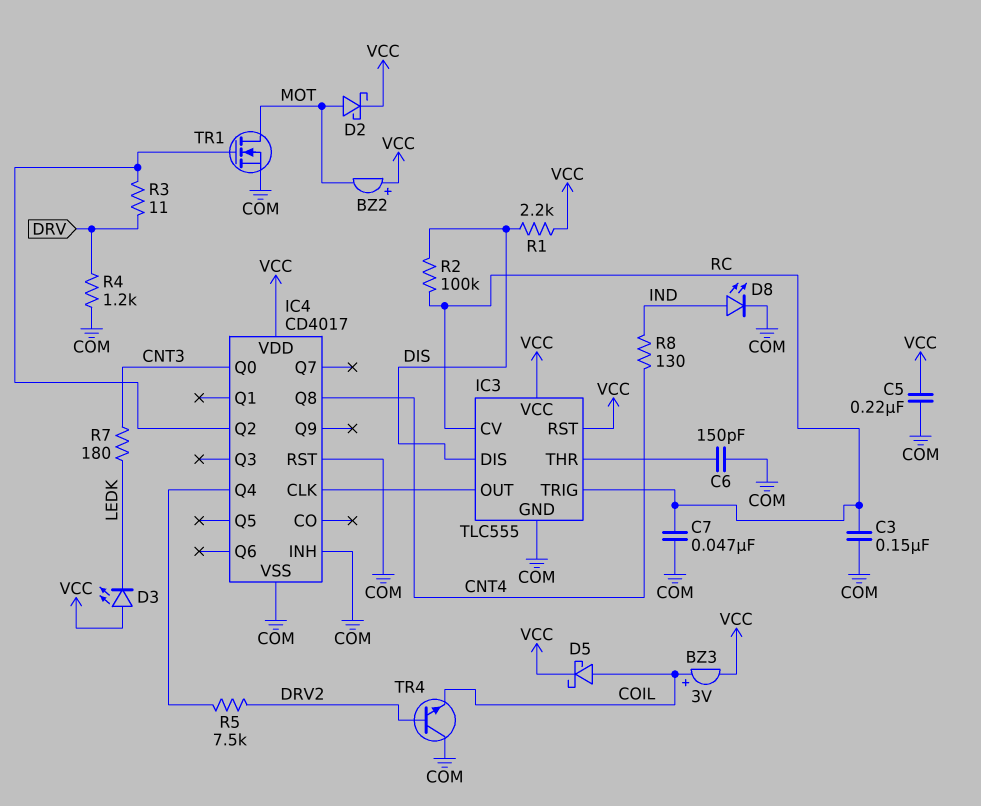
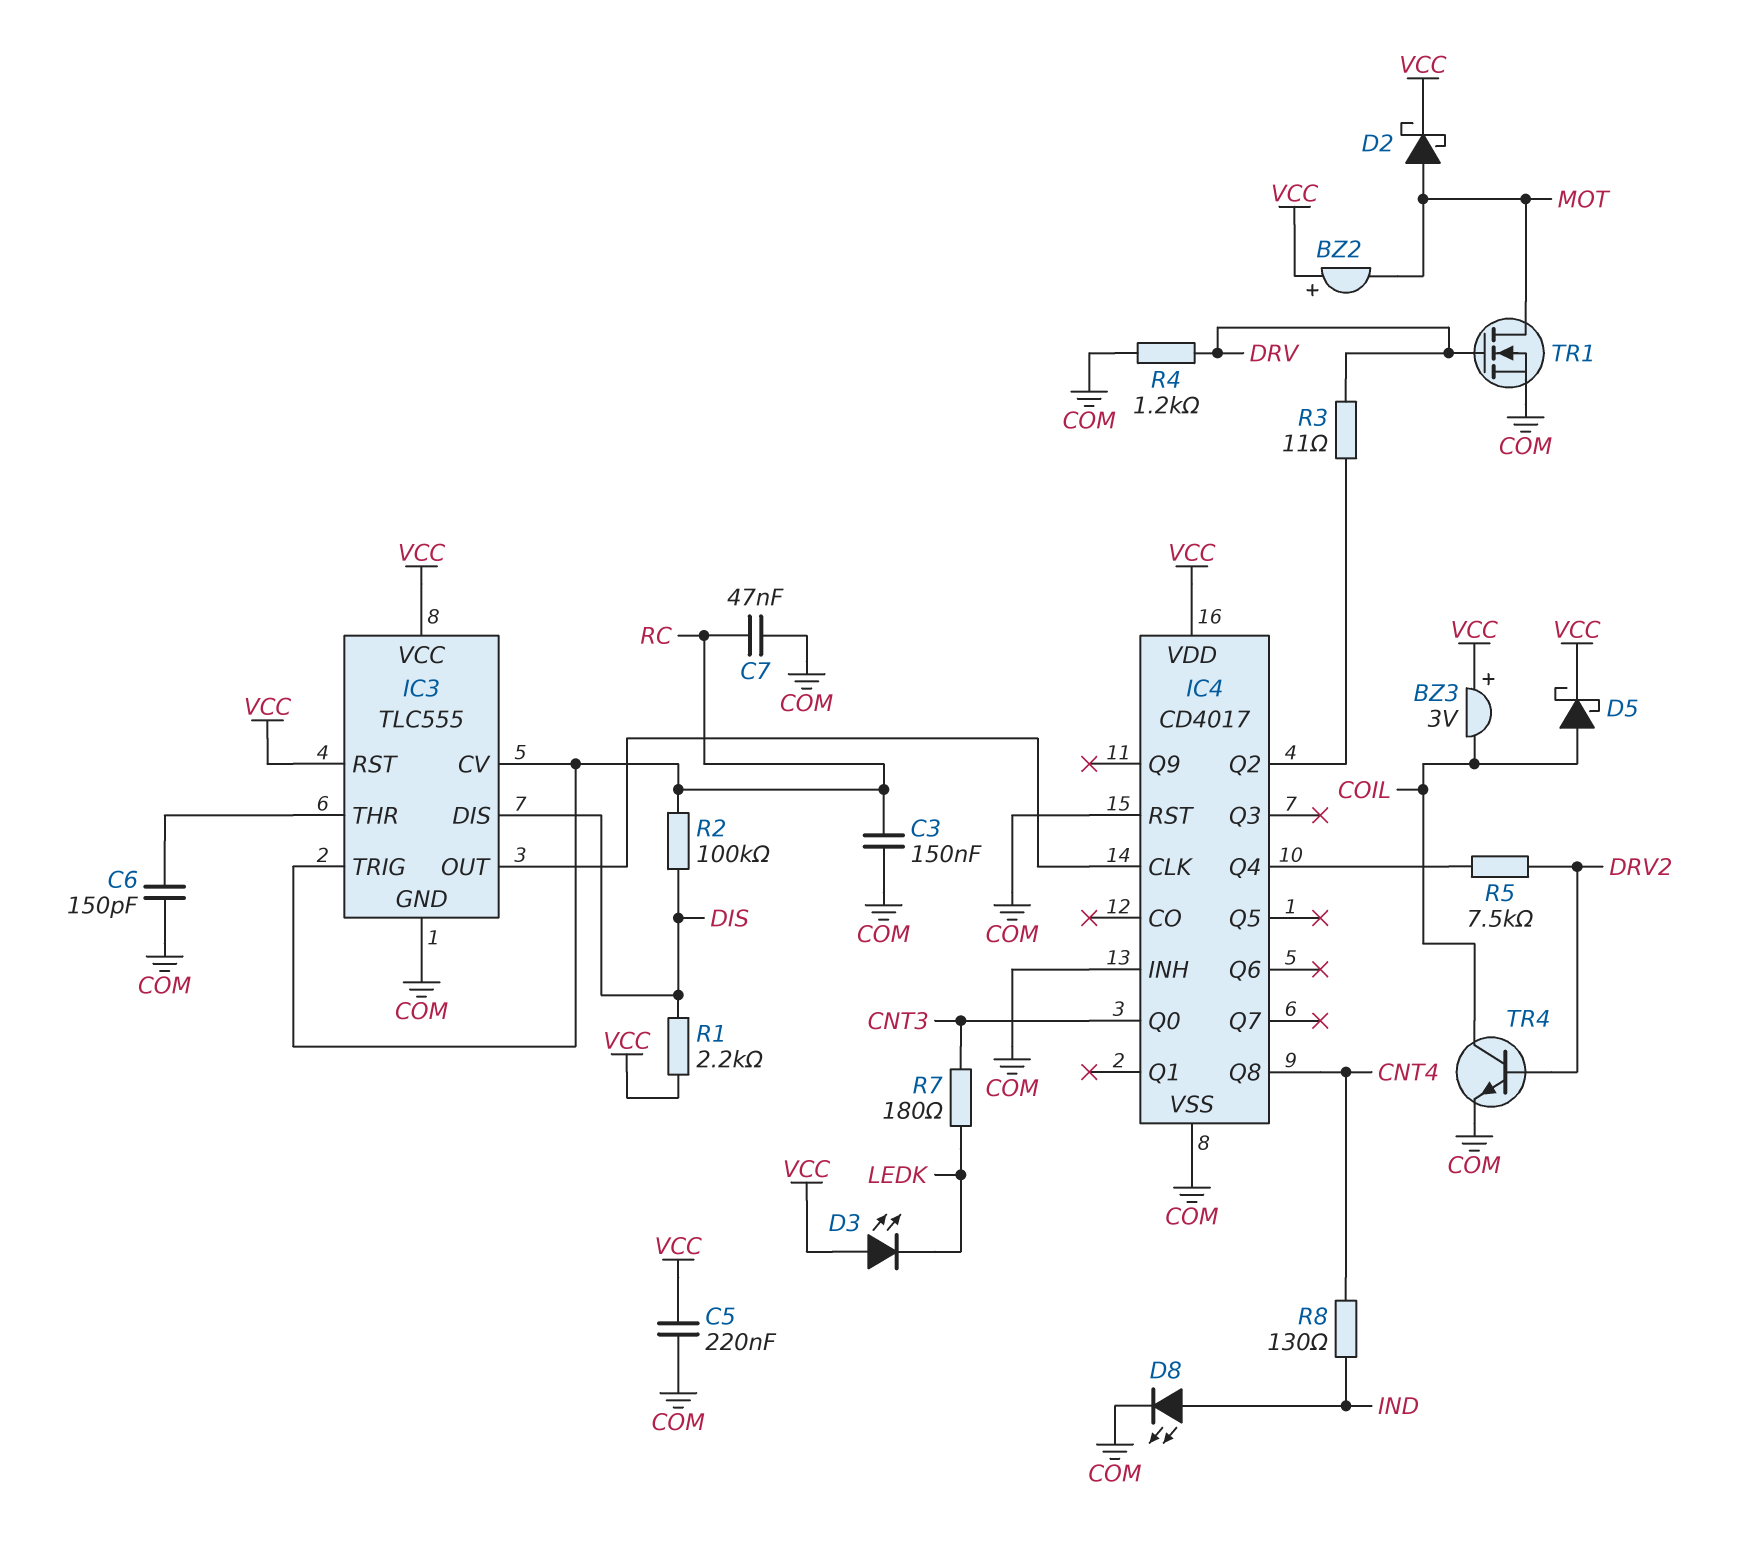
BZ3: buzzer 3V (plus COIL, minus VCC) -> buzzer 3V (plus VCC, minus COIL)
TR1: NMOS (G IC4/Q2, D MOT, S COM) -> NMOS (G DRV, D MOT, S COM)
TR4: NPN (B DRV2, C COM, E COIL) -> NPN (B DRV2, C COIL, E COM)

